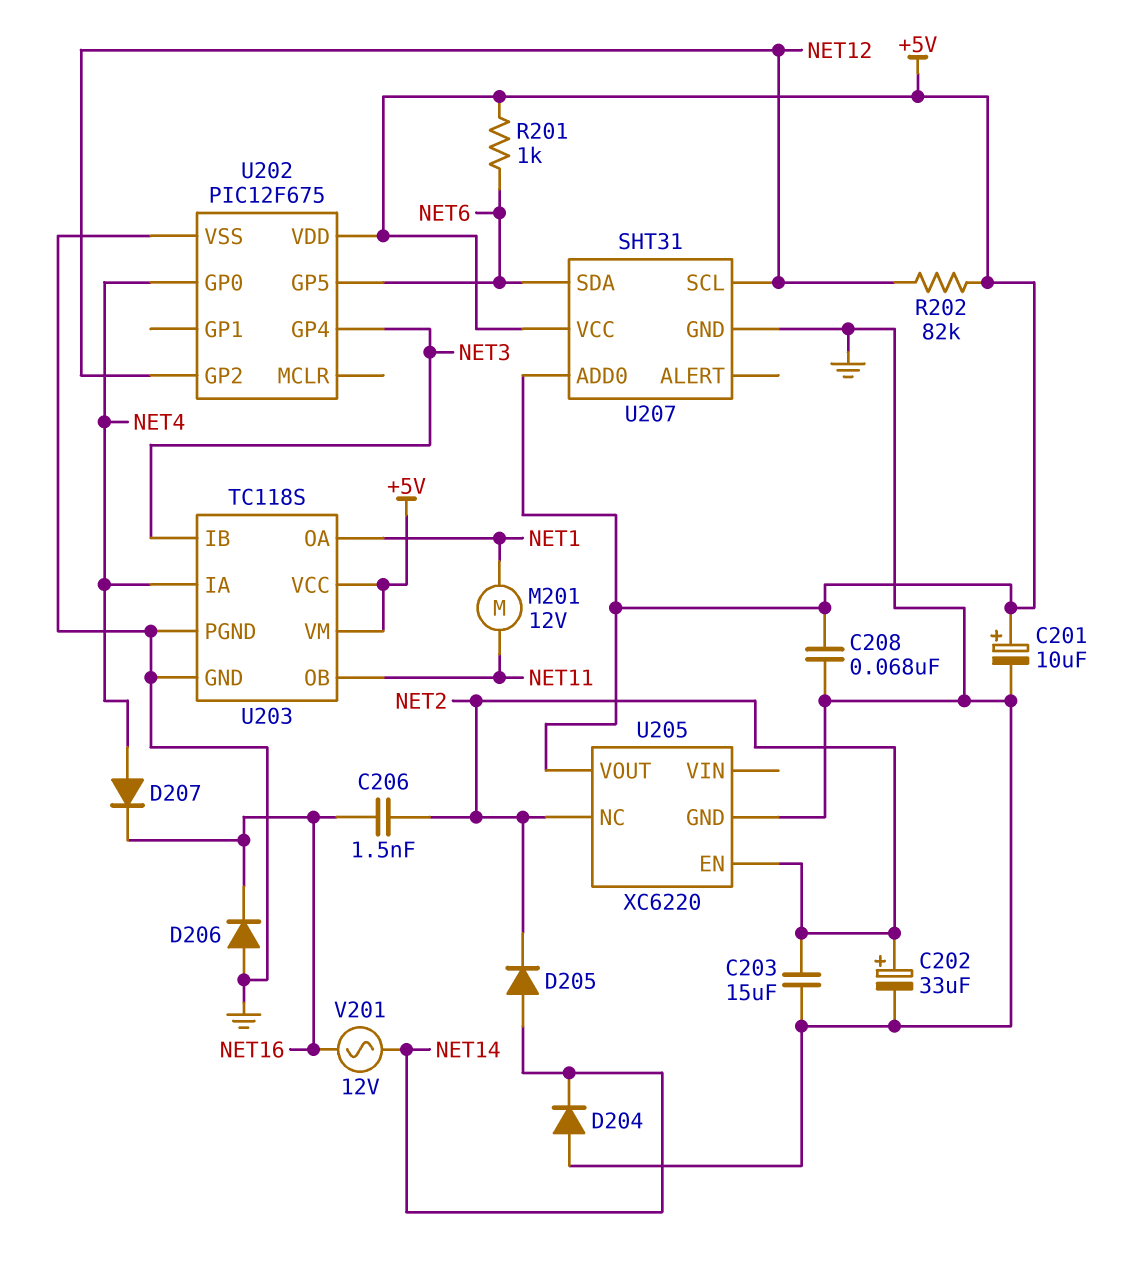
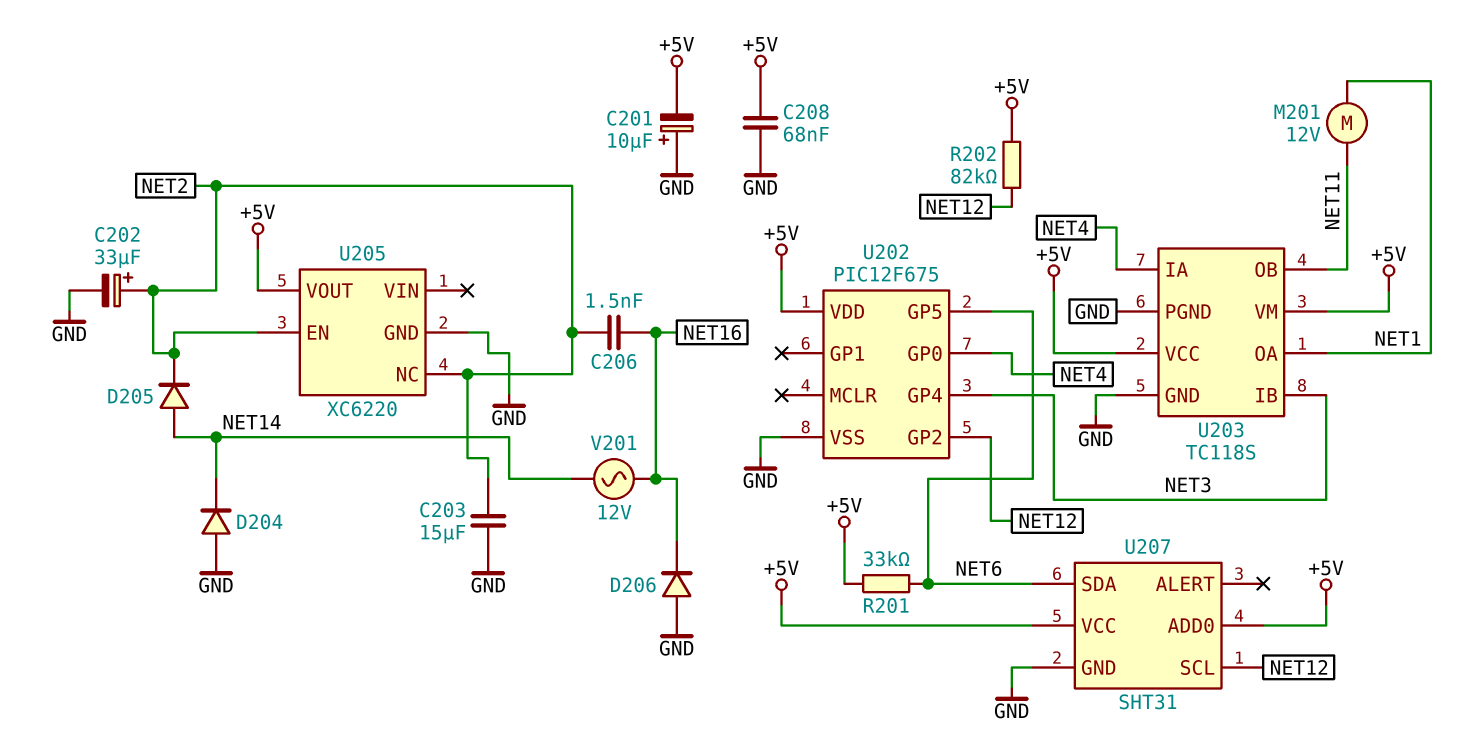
C201: 10uF (plus +5V, minus GND) -> 10uF (plus GND, minus +5V)
D207: diode (A NET4, K NET16) -> none
R201: 1k (+5V, NET6) -> 33k (+5V, NET6)

